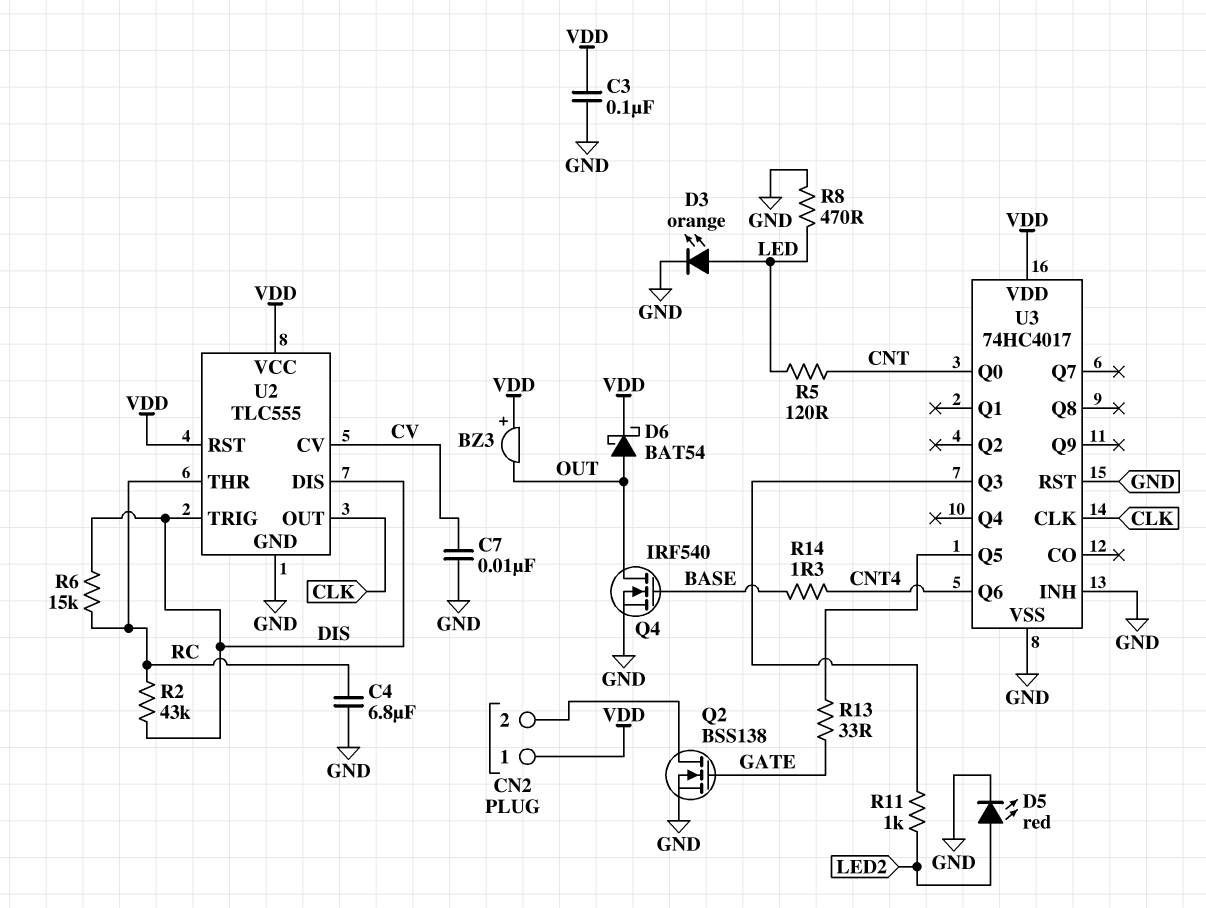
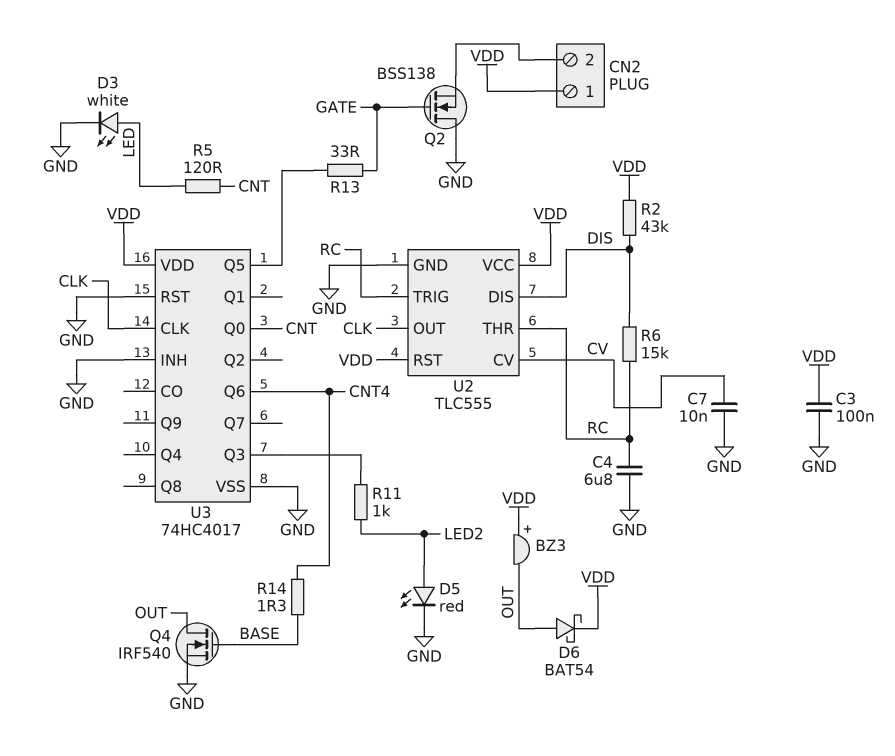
D3: LED orange (A LED, K GND) -> LED white (A LED, K GND)
Q2: NMOS BSS138 (G GATE, D CN2/2, S GND) -> NMOS BSS138 (G GATE, D GND, S CN2/2)
R2: 43k (DIS, RC) -> 43k (DIS, VDD)
R8: 470 (GND, LED) -> none
U2 pin TRIG: DIS -> RC

